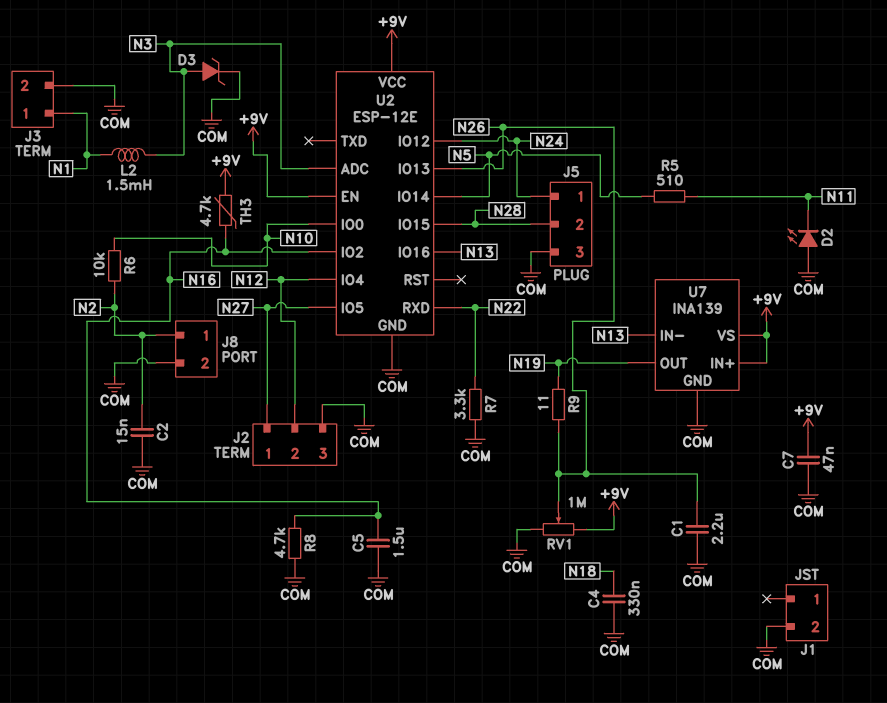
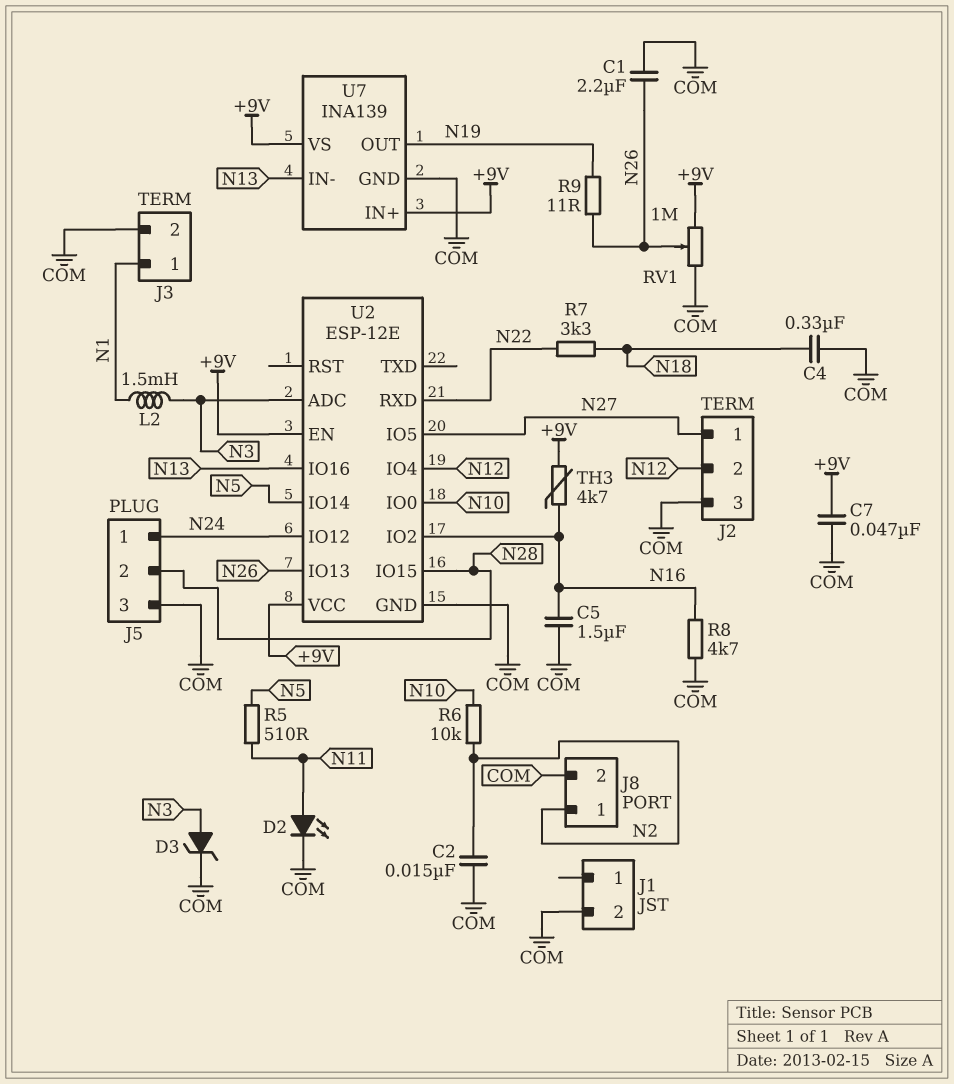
D2: LED (A COM, K N11) -> LED (A N11, K COM)
R7: 3.3k (COM, N22) -> 3.3k (N18, N22)

